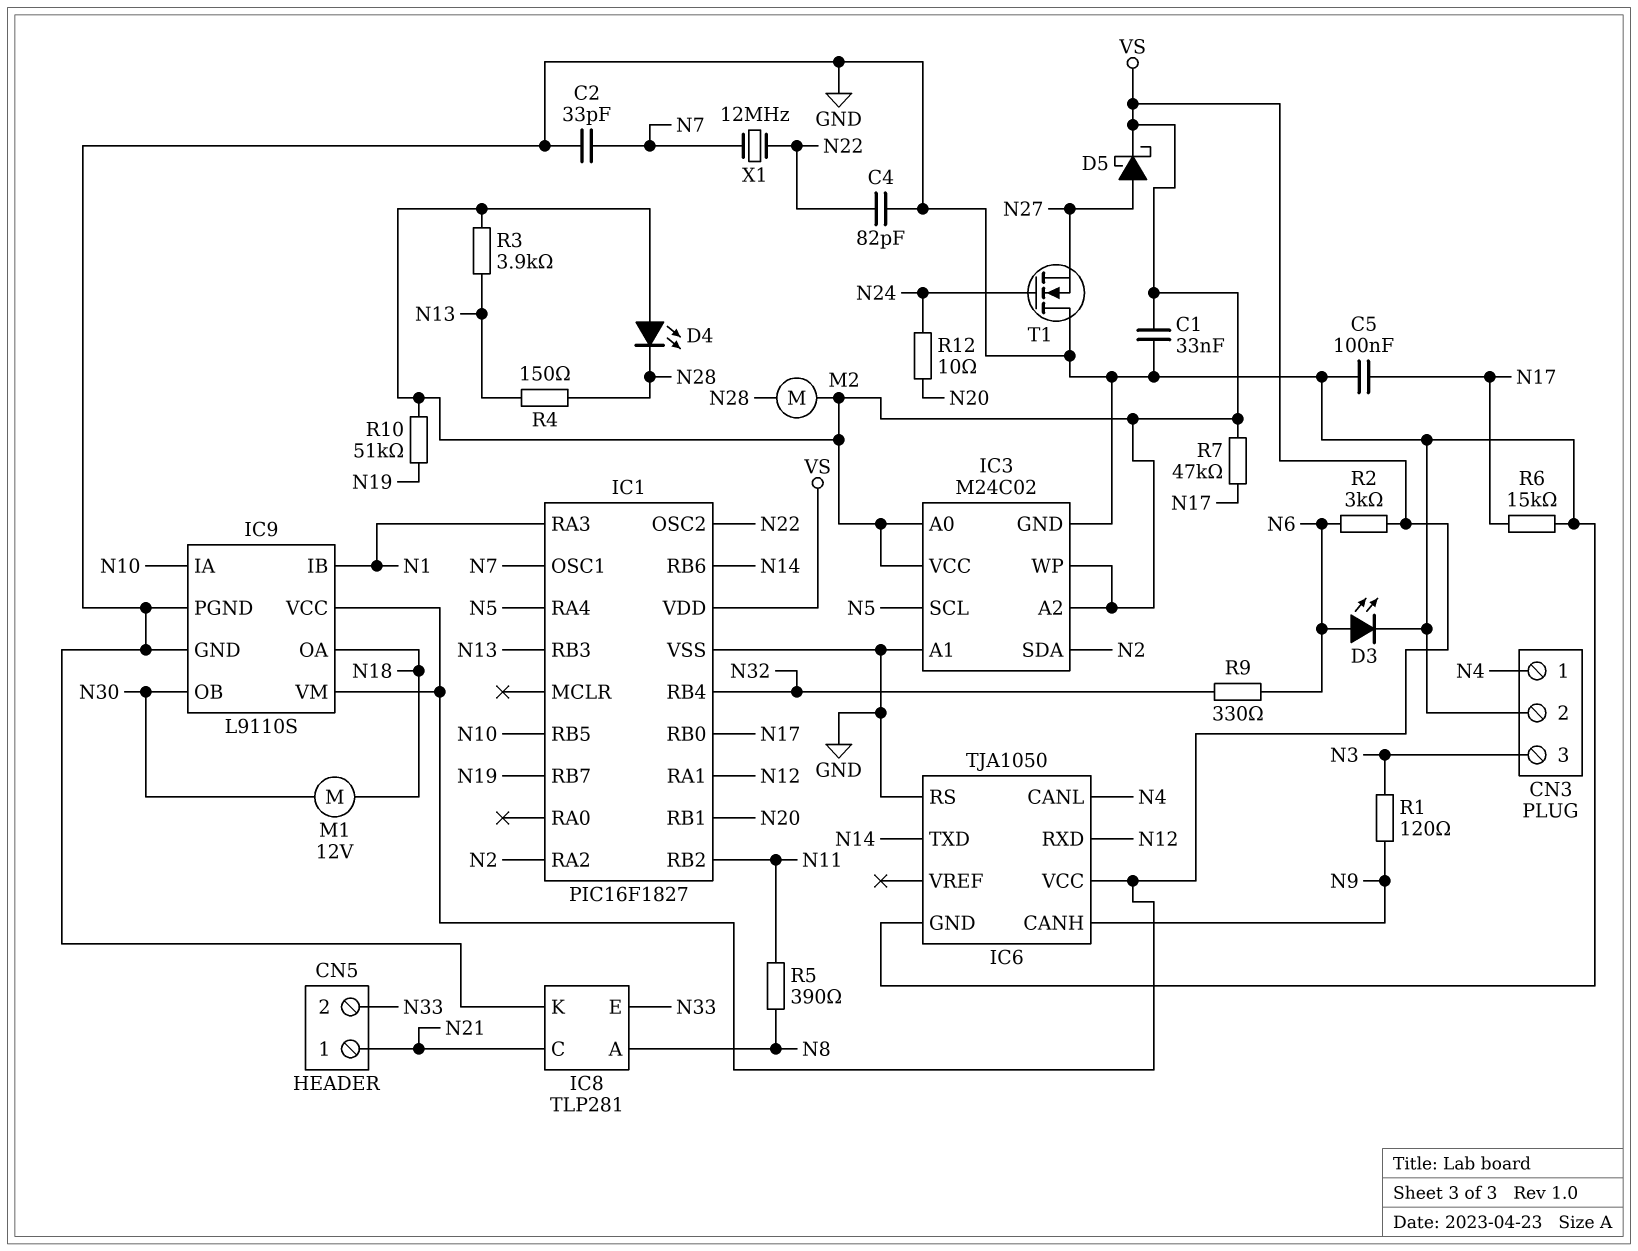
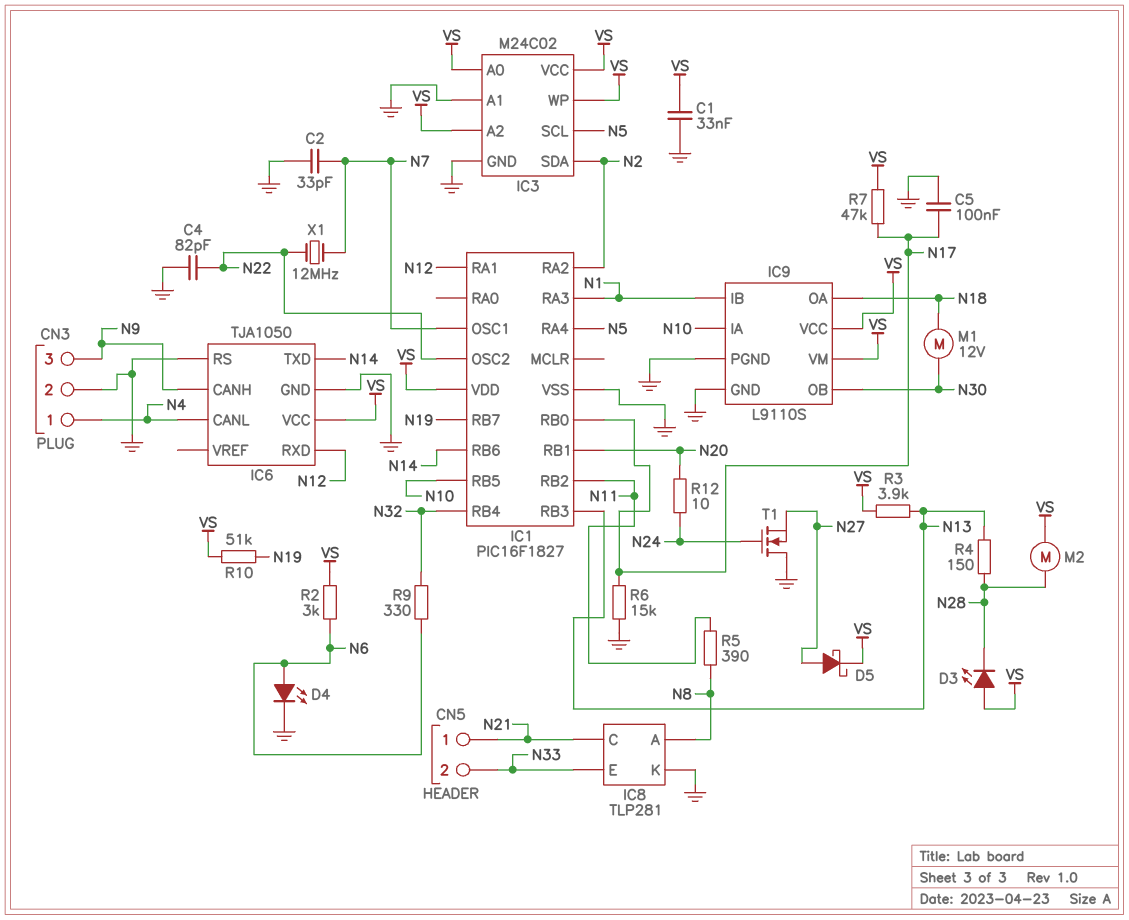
CN3 pin 3: N3 -> N9
D3: LED (A N6, K GND) -> LED (A VS, K N28)
D4: LED (A VS, K N28) -> LED (A N6, K GND)
R1: 120 (N3, N9) -> none

